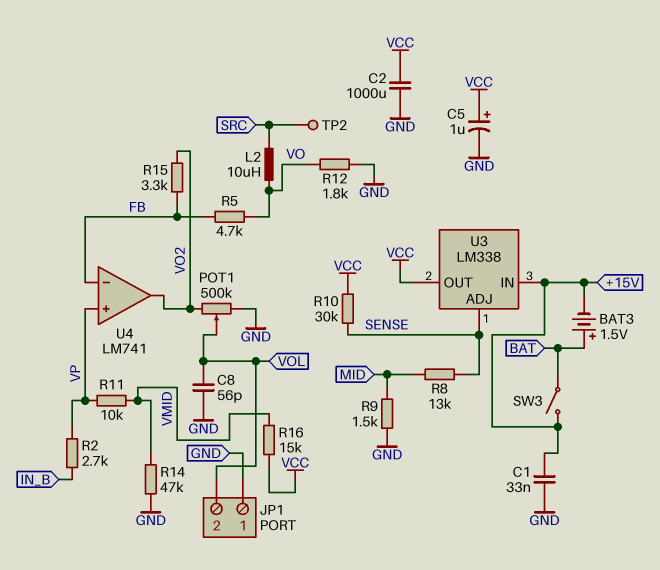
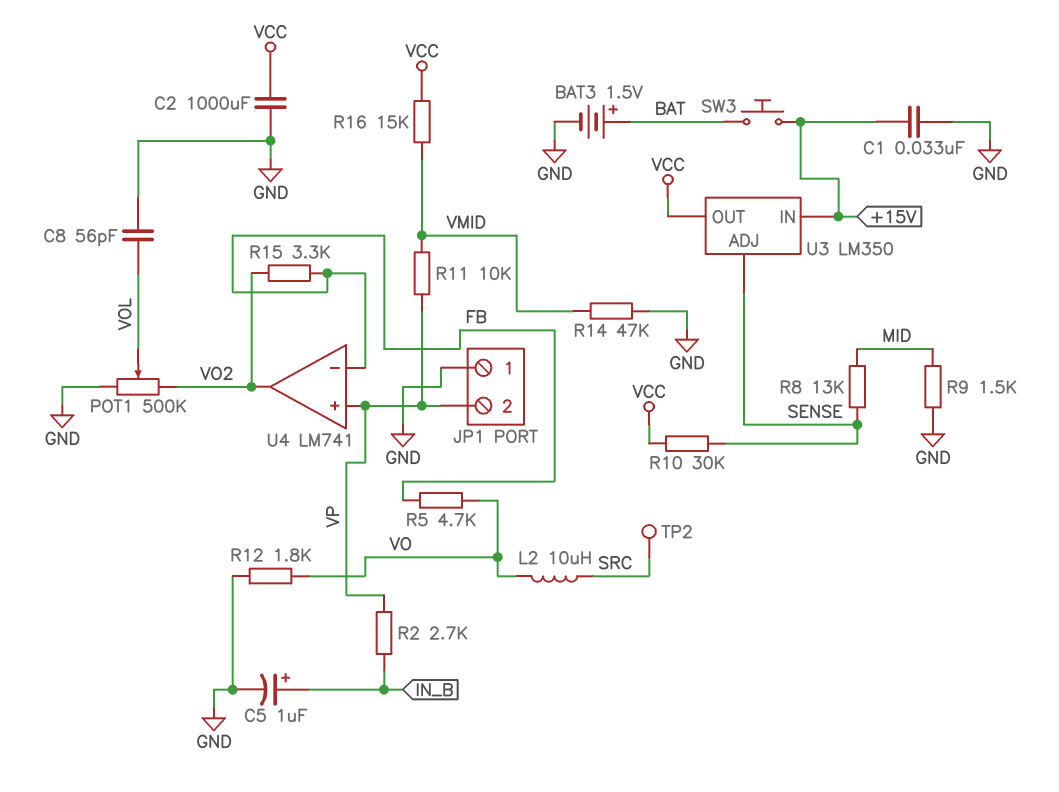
BAT3: 1.5V (plus BAT, minus +15V) -> 1.5V (plus BAT, minus GND)
C5: 1uF (plus VCC, minus GND) -> 1uF (plus IN_B, minus GND)
JP1 pin 2: VOL -> VP
SW3: switch (+15V, BAT) -> button (+15V, BAT)
U3: LM338 -> LM350

